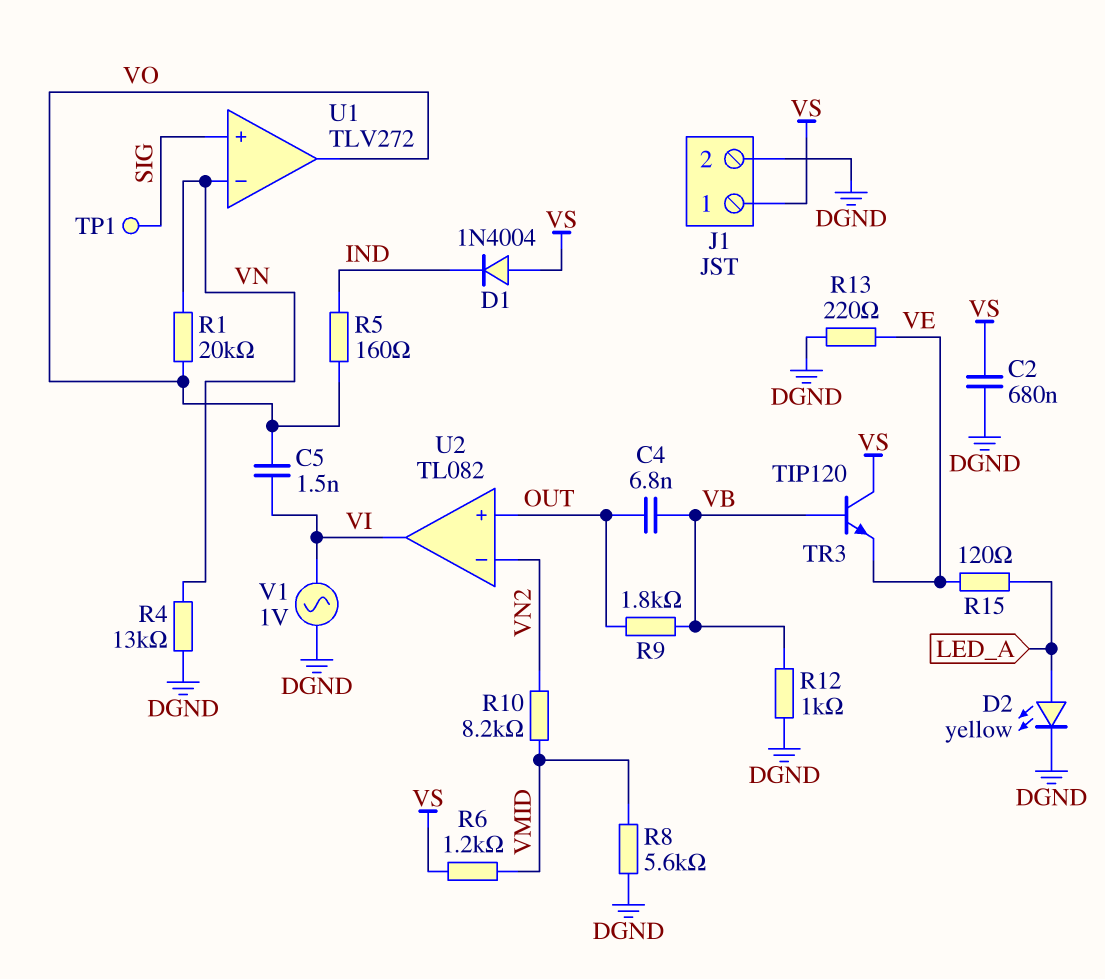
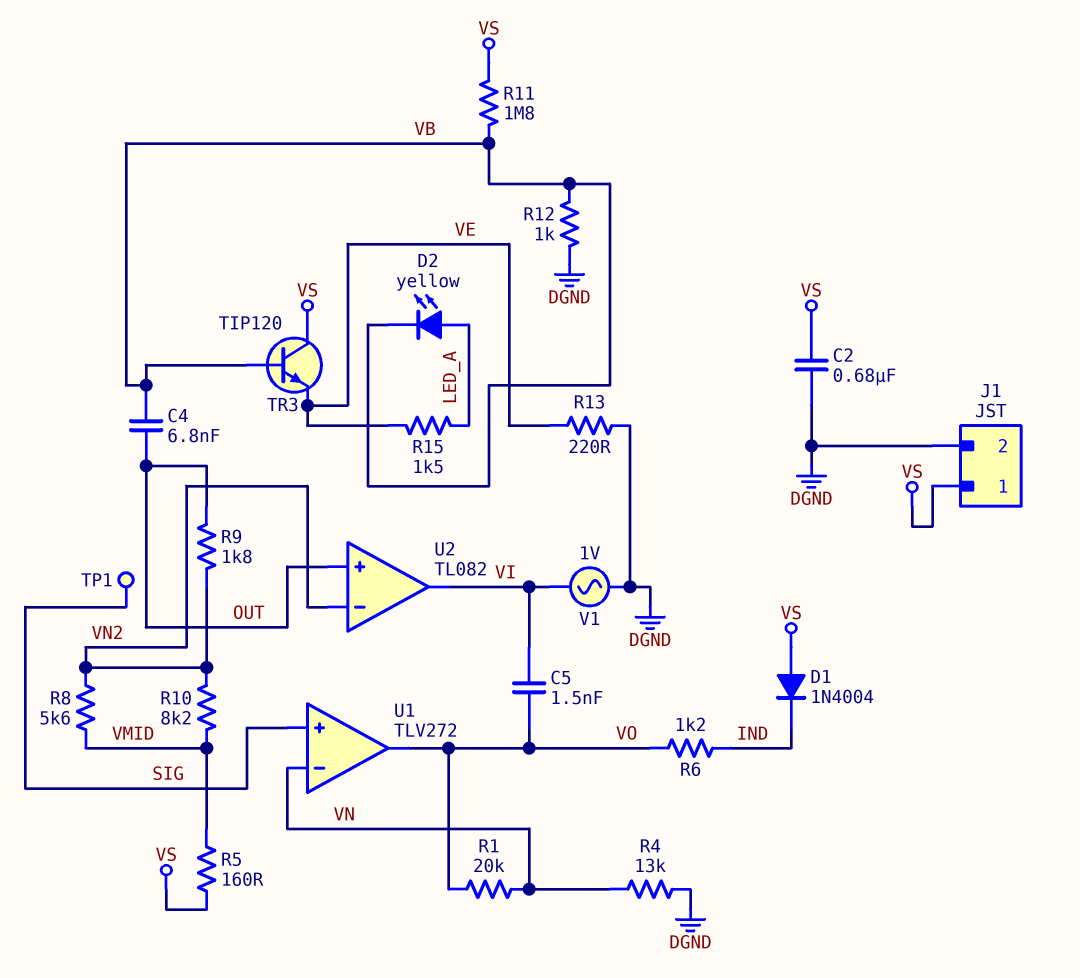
D2: LED yellow (A LED_A, K DGND) -> LED yellow (A LED_A, K VB)
R5: 160 (IND, VO) -> 160 (VMID, VS)
R6: 1.2k (VMID, VS) -> 1.2k (IND, VO)
R8: 5.6k (DGND, VMID) -> 5.6k (VMID, VN2)
R9: 1.8k (OUT, VB) -> 1.8k (OUT, VN2)
R11: none -> 1.8M (VB, VS)
R15: 120 (LED_A, VE) -> 1.5k (LED_A, VE)

